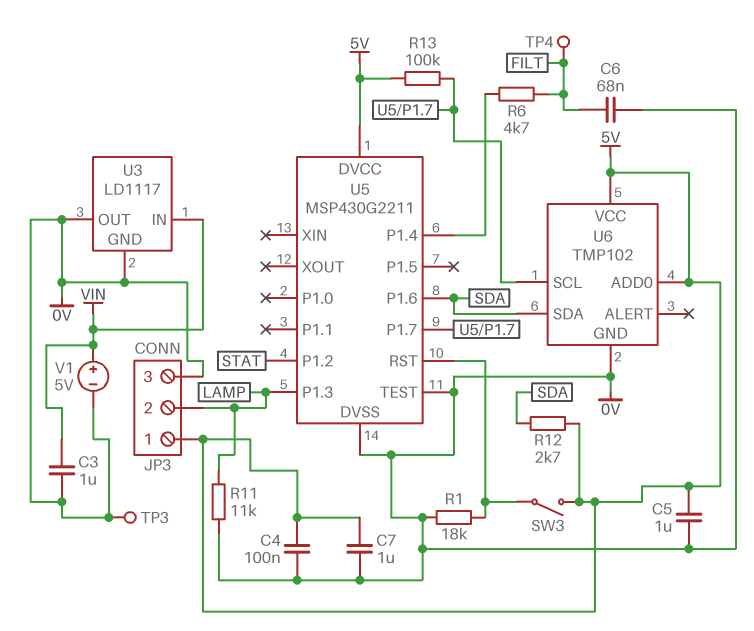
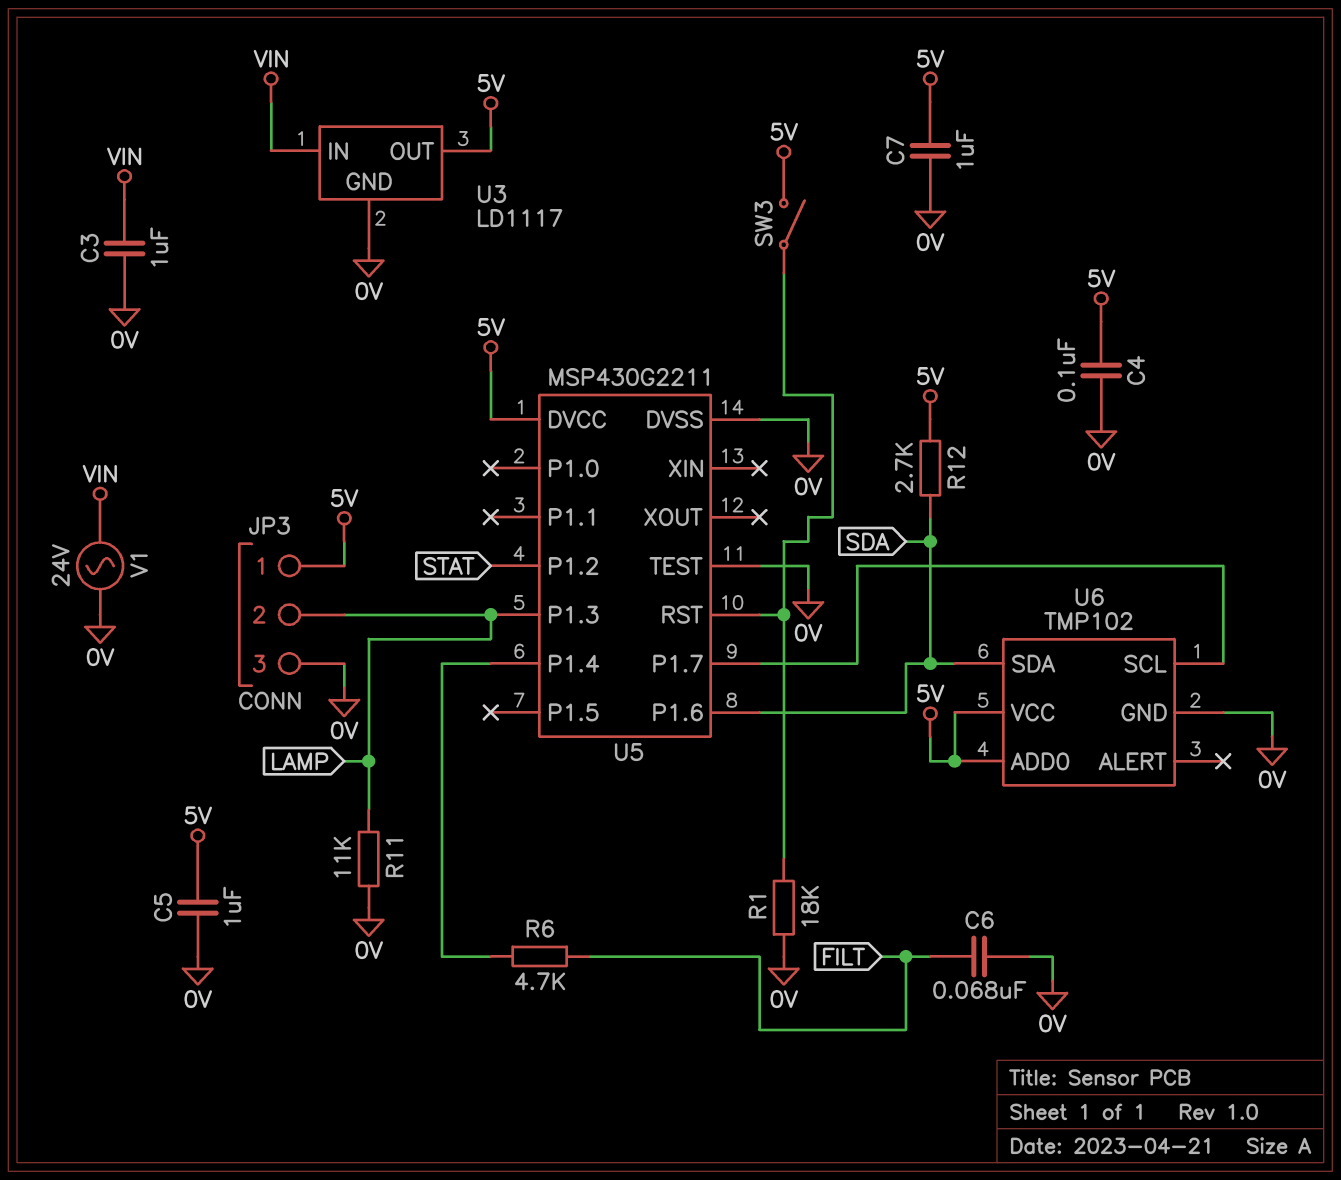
R13: 100k (5V, U5/P1.7) -> none
TP3: test point (0V) -> none
TP4: test point (FILT) -> none
U3 pin OUT: 0V -> 5V
V1: 5V (plus VIN, minus 0V) -> AC 24V (0V, VIN)

